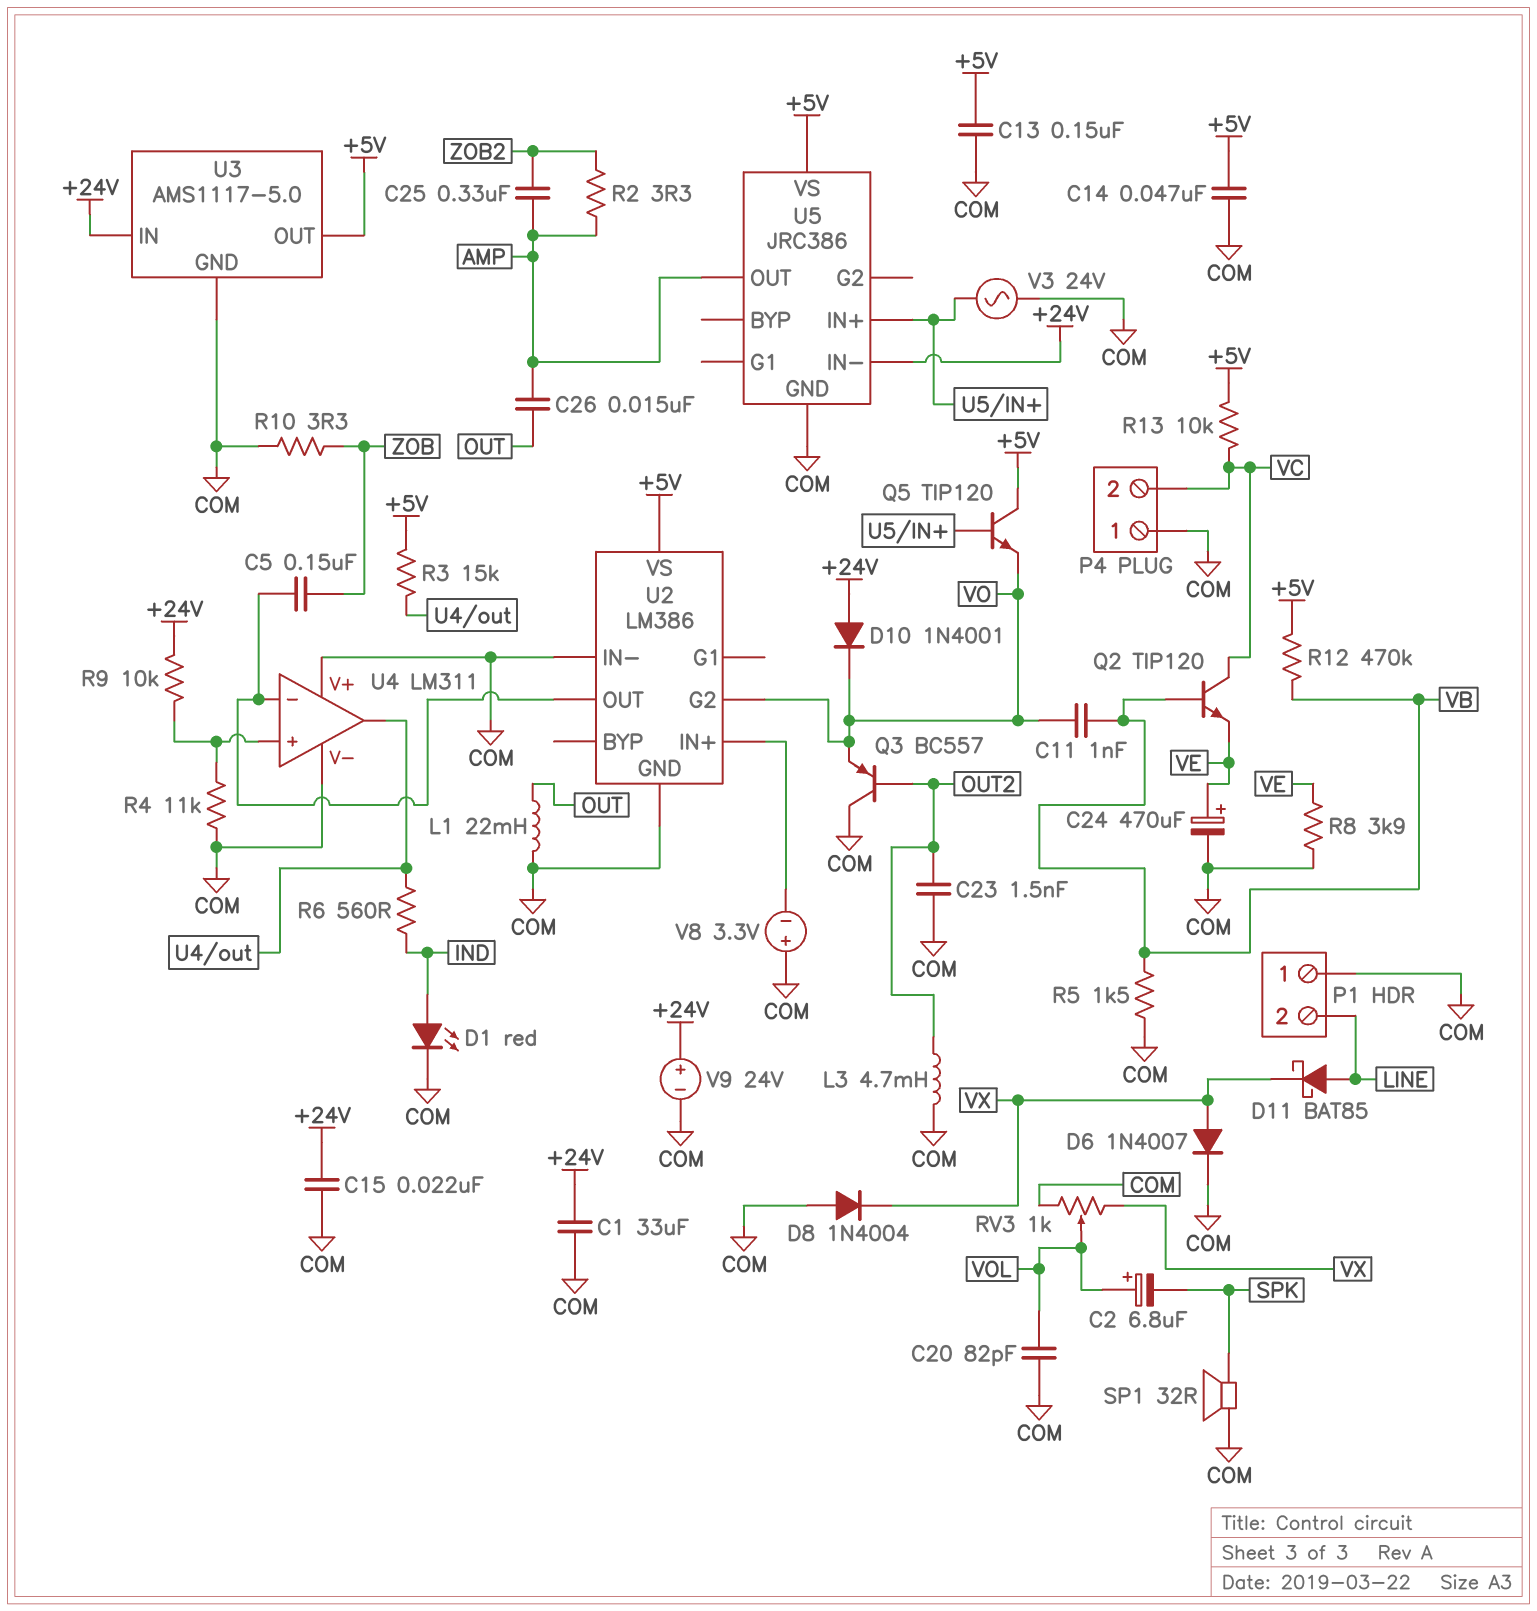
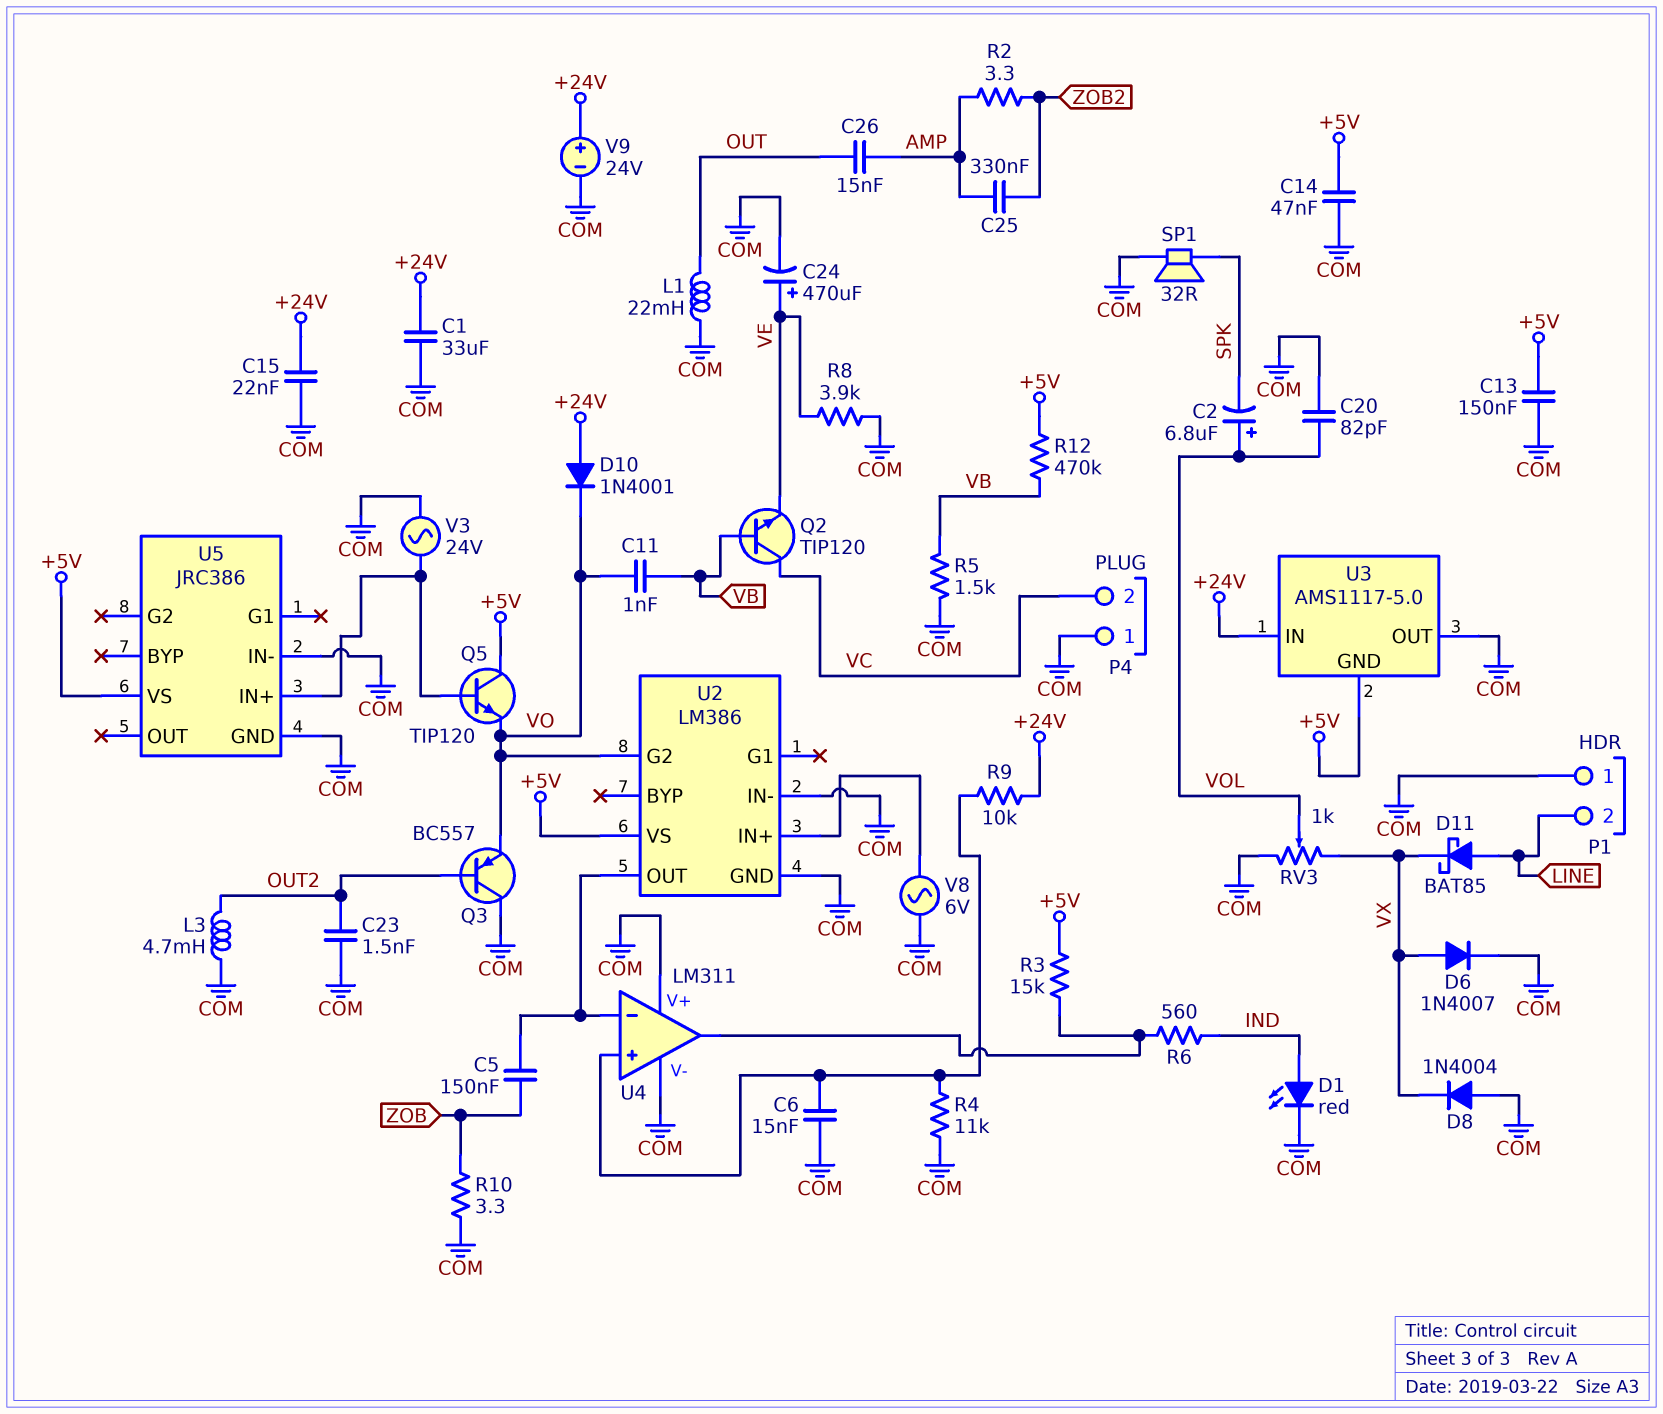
C6: none -> 15nF (COM, U4/in+)
R13: 10k (+5V, VC) -> none
U3 pin GND: COM -> +5V
U3 pin OUT: +5V -> COM
U5 pin IN-: +24V -> COM
U5 pin OUT: AMP -> none
V8: 3.3V (plus COM, minus U2/IN+) -> AC 6V (COM, U2/IN+)

